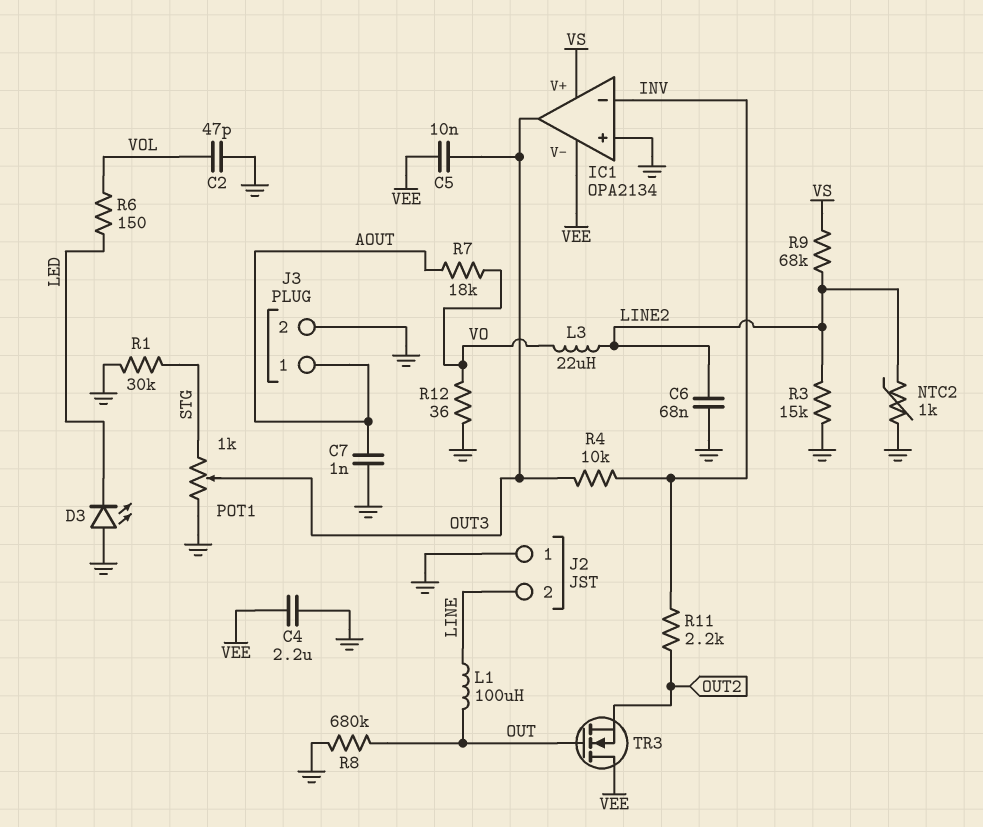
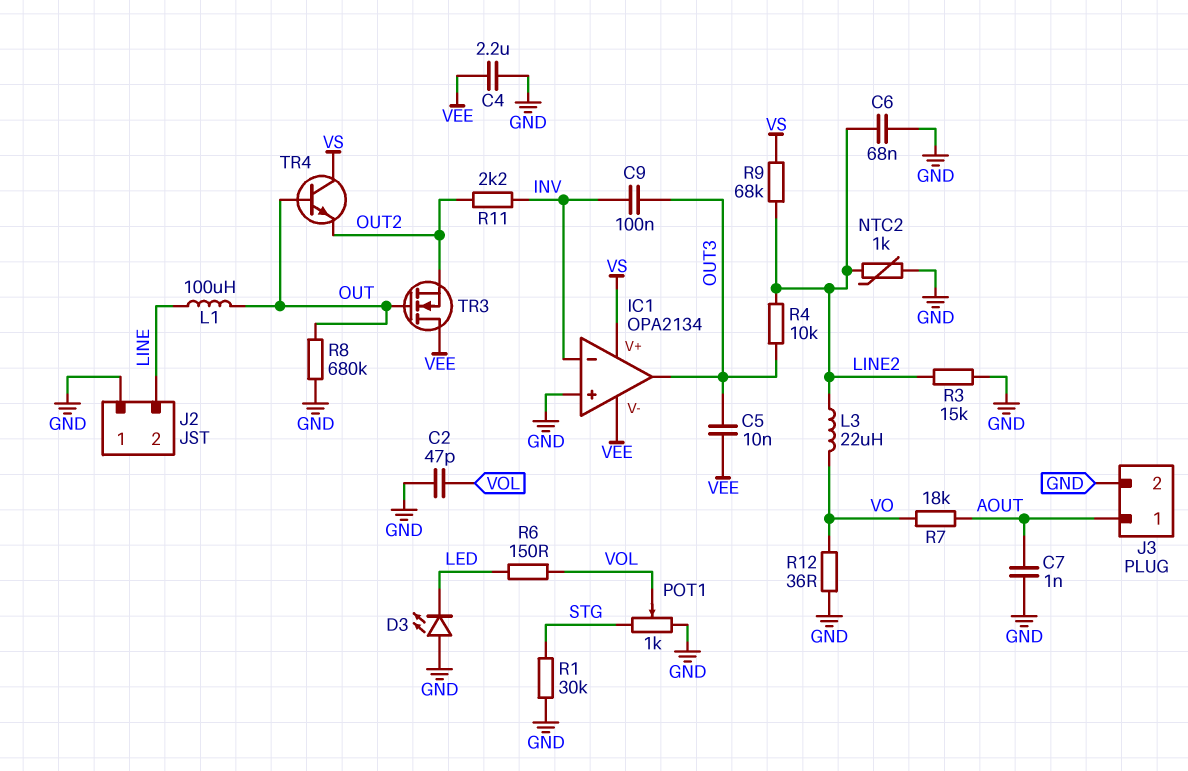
C9: none -> 100nF (INV, OUT3)
POT1: 1k (GND, STG, wiper OUT3) -> 1k (GND, STG, wiper VOL)
R4: 10k (INV, OUT3) -> 10k (LINE2, OUT3)
TR4: none -> NPN (B OUT, C VS, E OUT2)

